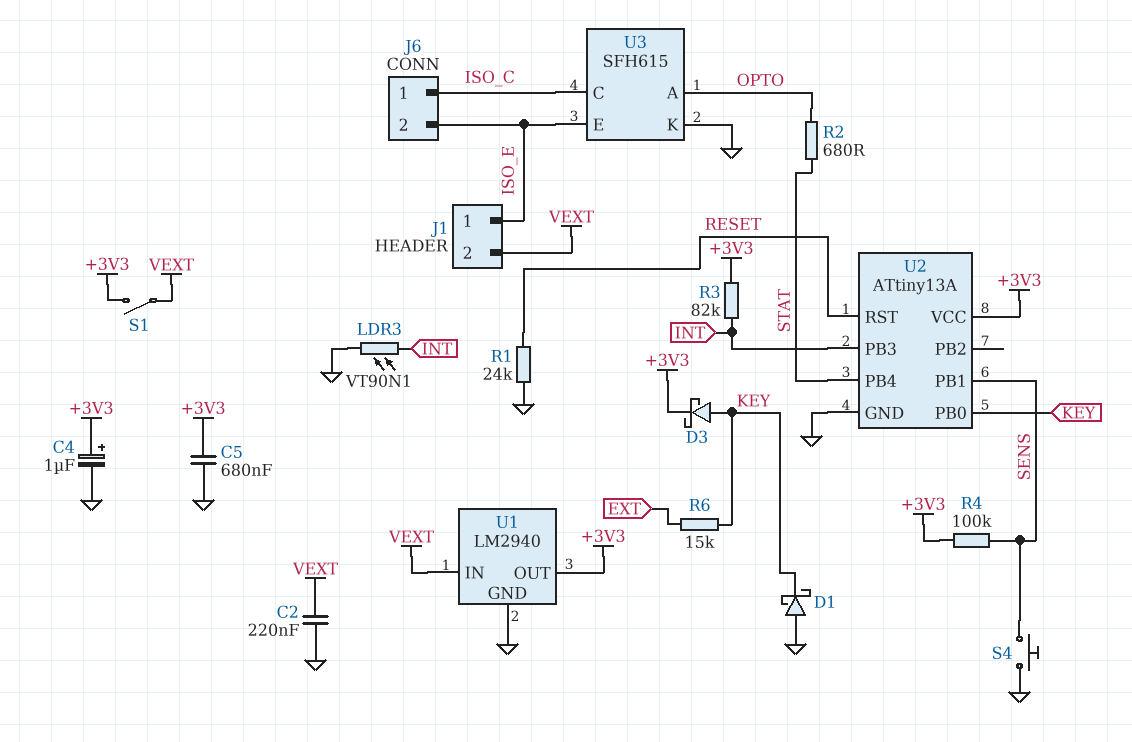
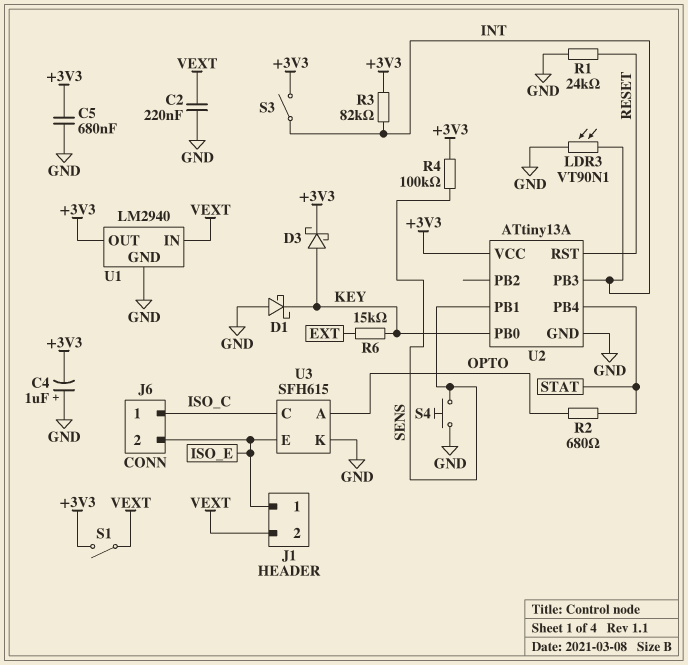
C4: 1uF (plus +3V3, minus GND) -> 1uF (plus GND, minus +3V3)
S3: none -> switch (+3V3, INT)

